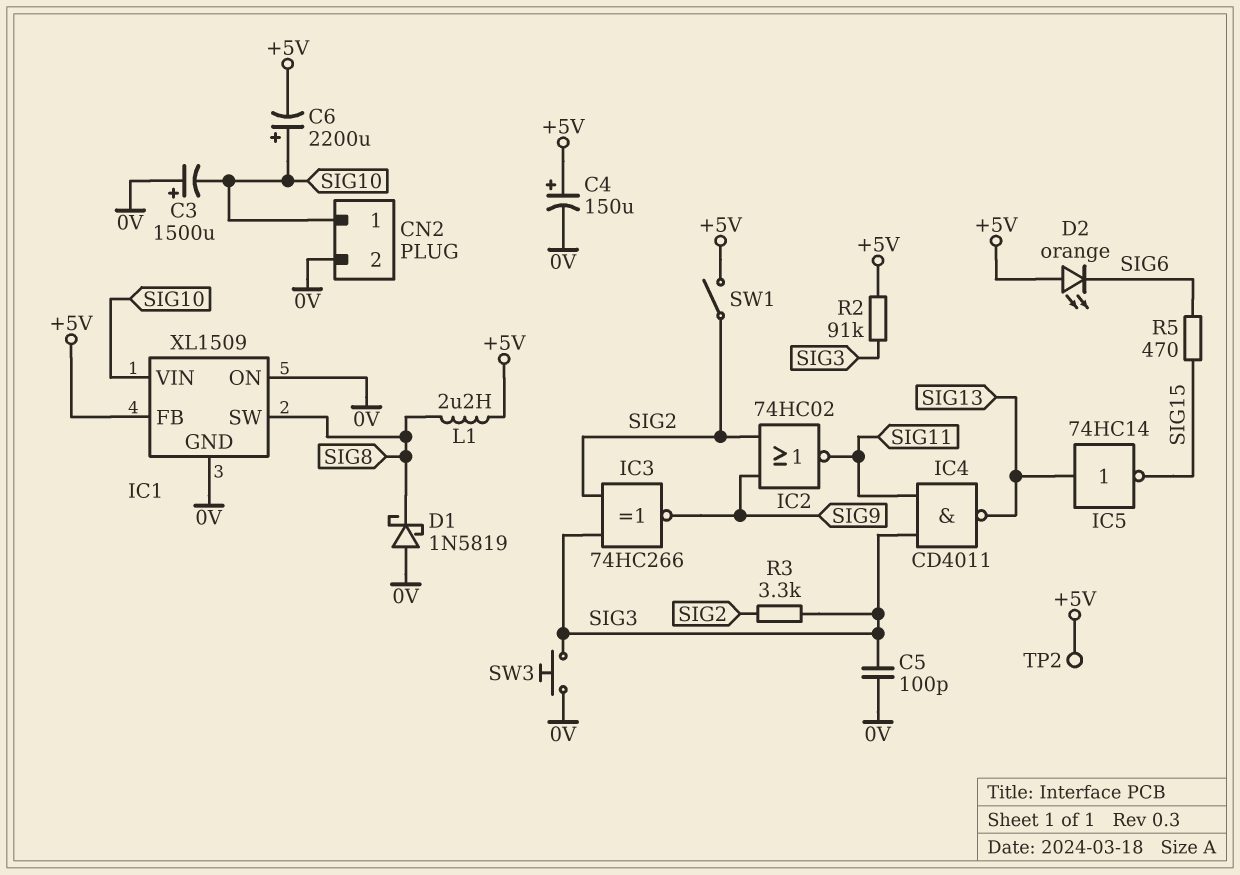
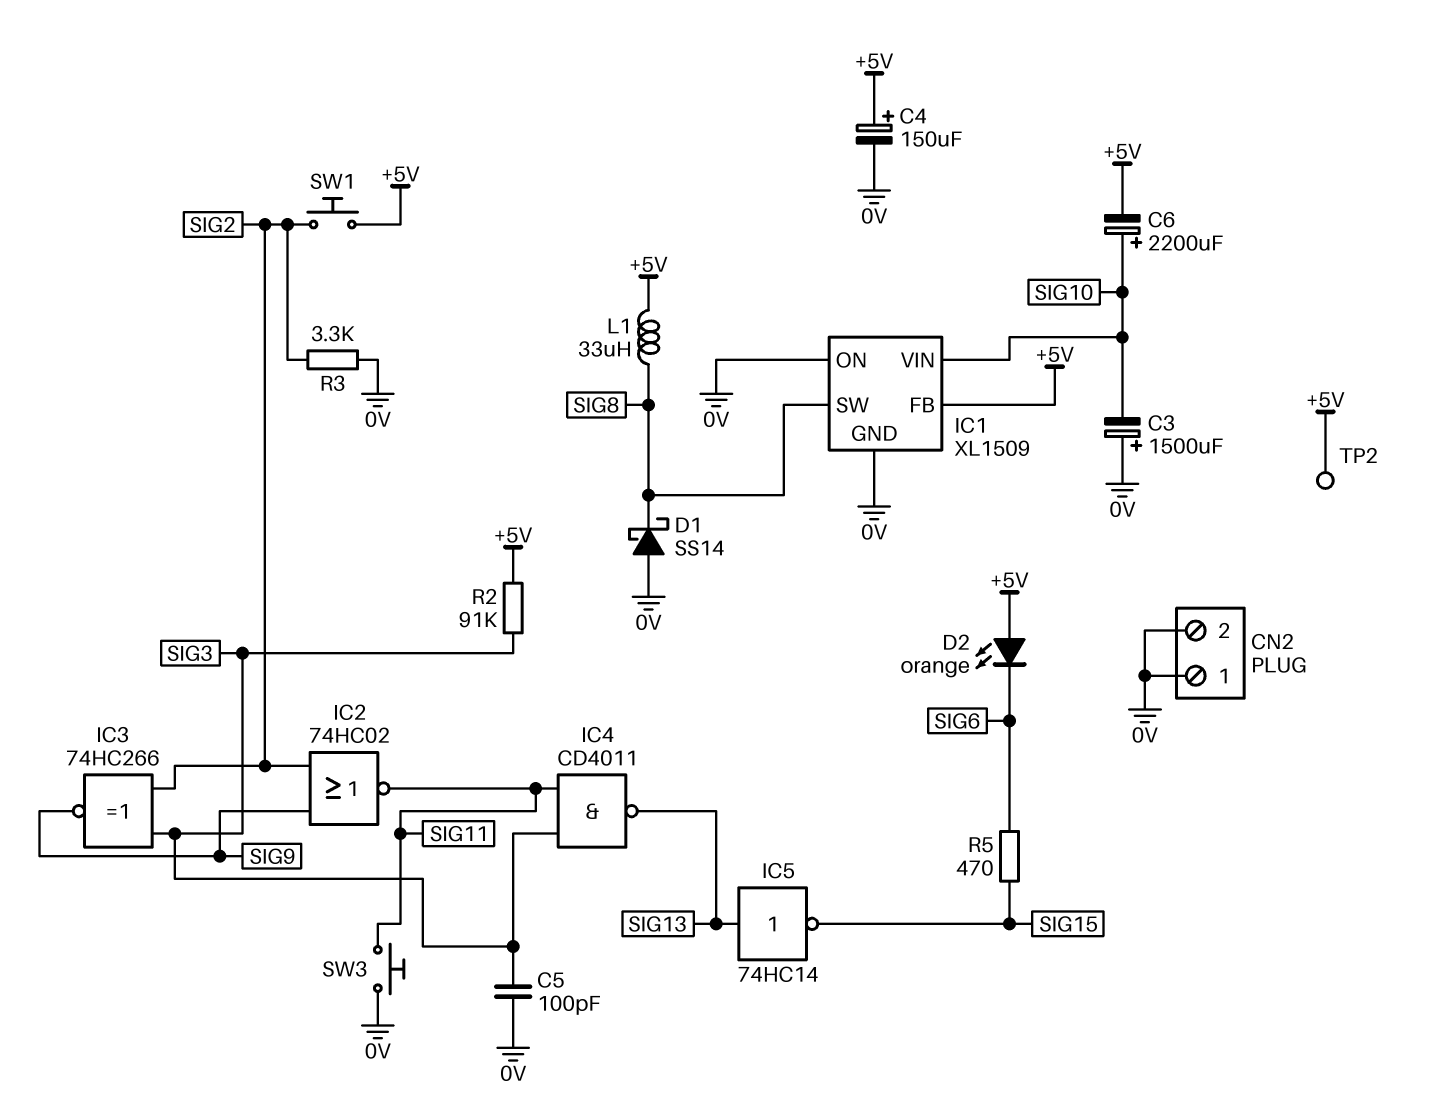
CN2 pin 1: SIG10 -> 0V
D1: schottky 1N5819 (A 0V, K SIG8) -> schottky SS14 (A 0V, K SIG8)
L1: 2.2uH (+5V, SIG8) -> 33uH (+5V, SIG8)
R3: 3.3k (SIG2, SIG3) -> 3.3k (0V, SIG2)
SW1: switch (+5V, SIG2) -> button (+5V, SIG2)
SW3: button (0V, SIG3) -> button (0V, SIG11)

